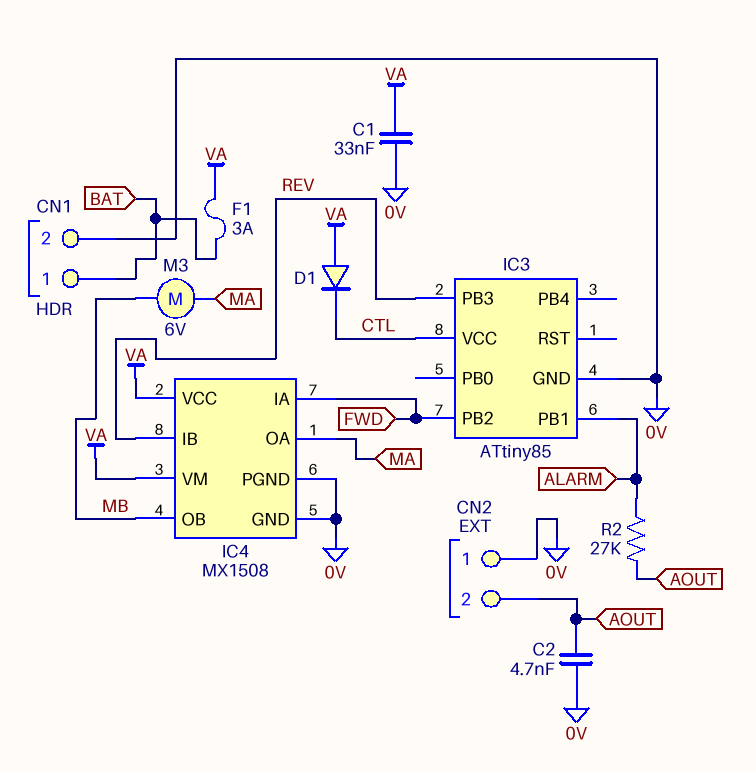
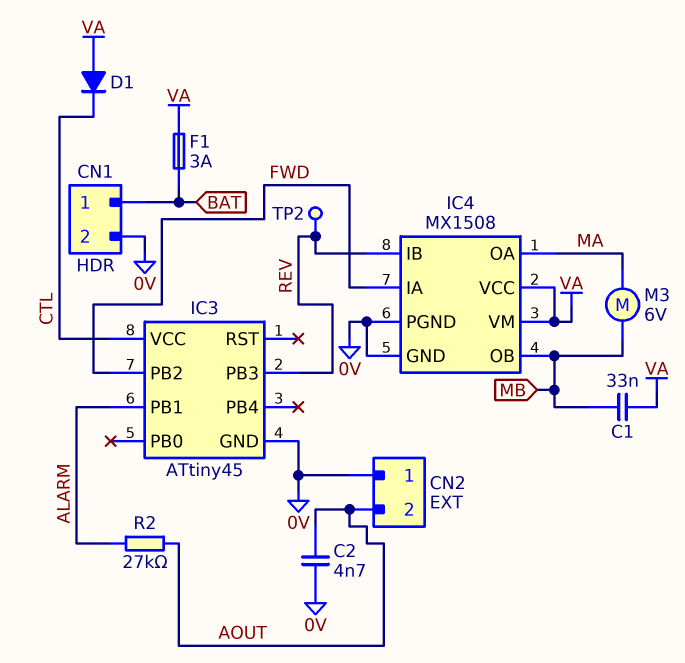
C1: 33nF (0V, VA) -> 33nF (MB, VA)
IC3: ATtiny85 -> ATtiny45
TP2: none -> test point (REV)

